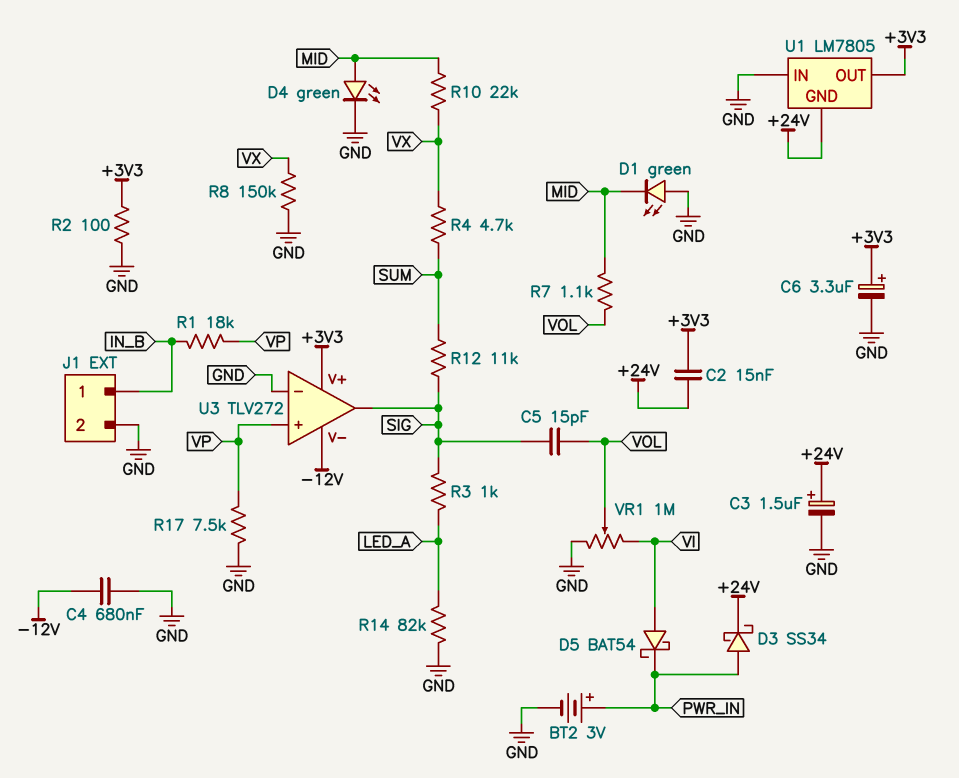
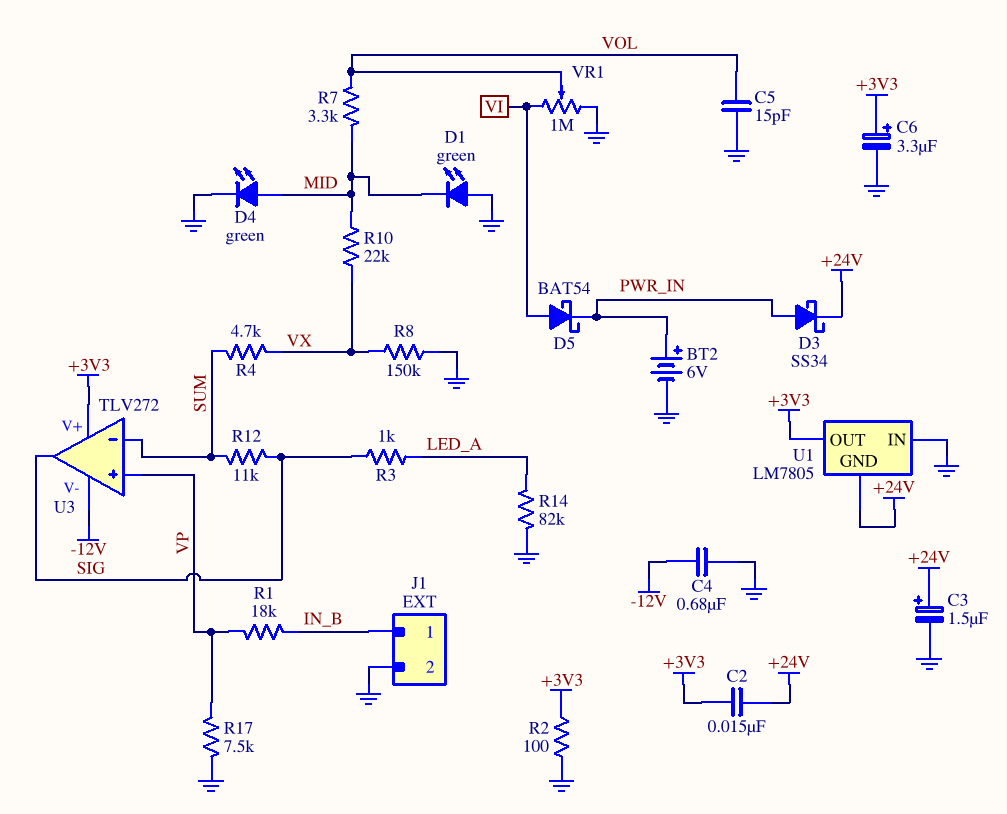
BT2: 3V (plus PWR_IN, minus GND) -> 6V (plus PWR_IN, minus GND)
C5: 15pF (SIG, VOL) -> 15pF (GND, VOL)
R7: 1.1k (MID, VOL) -> 3.3k (MID, VOL)
U3 pin in-: GND -> SUM

